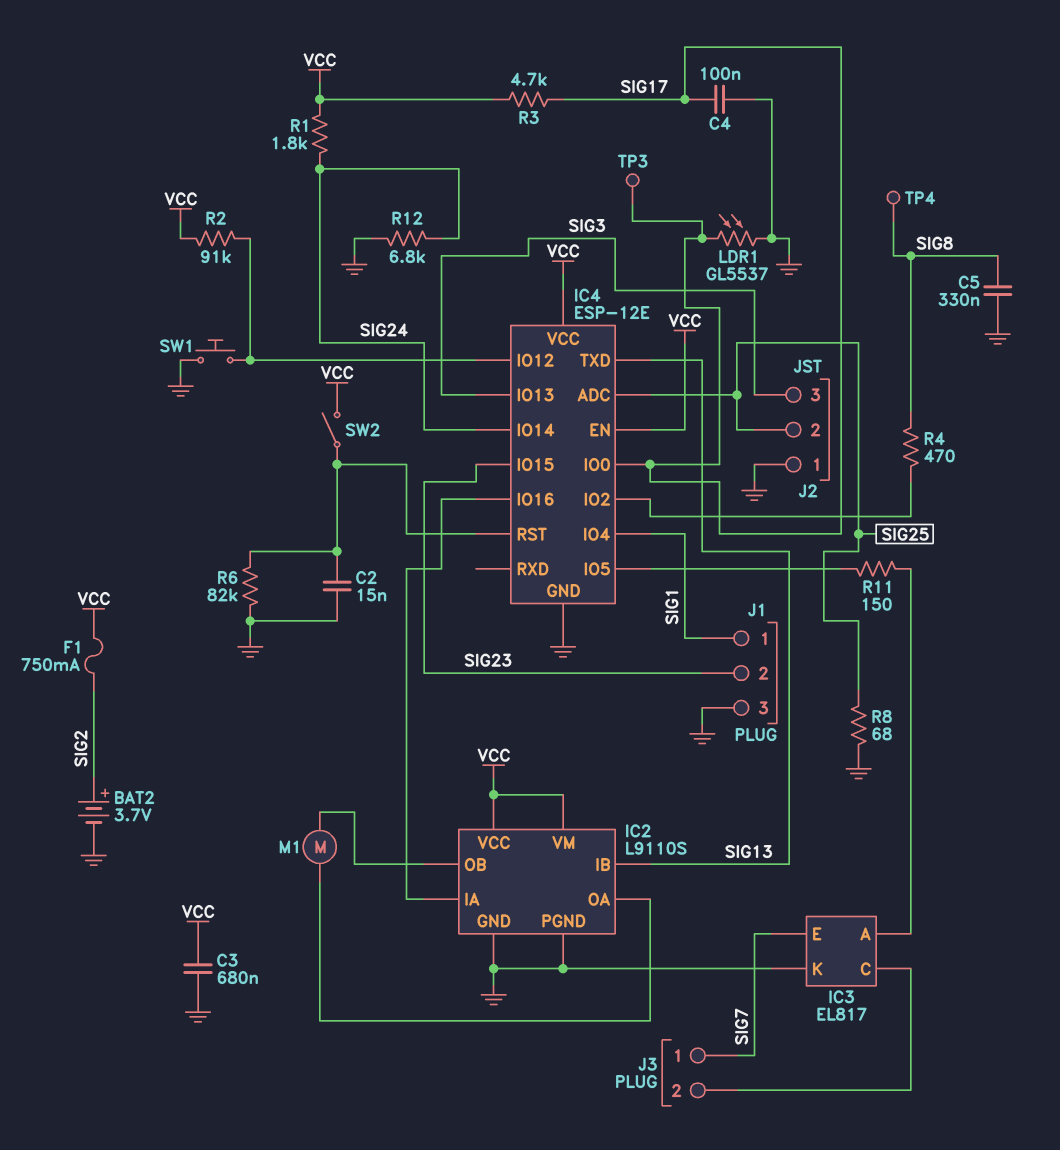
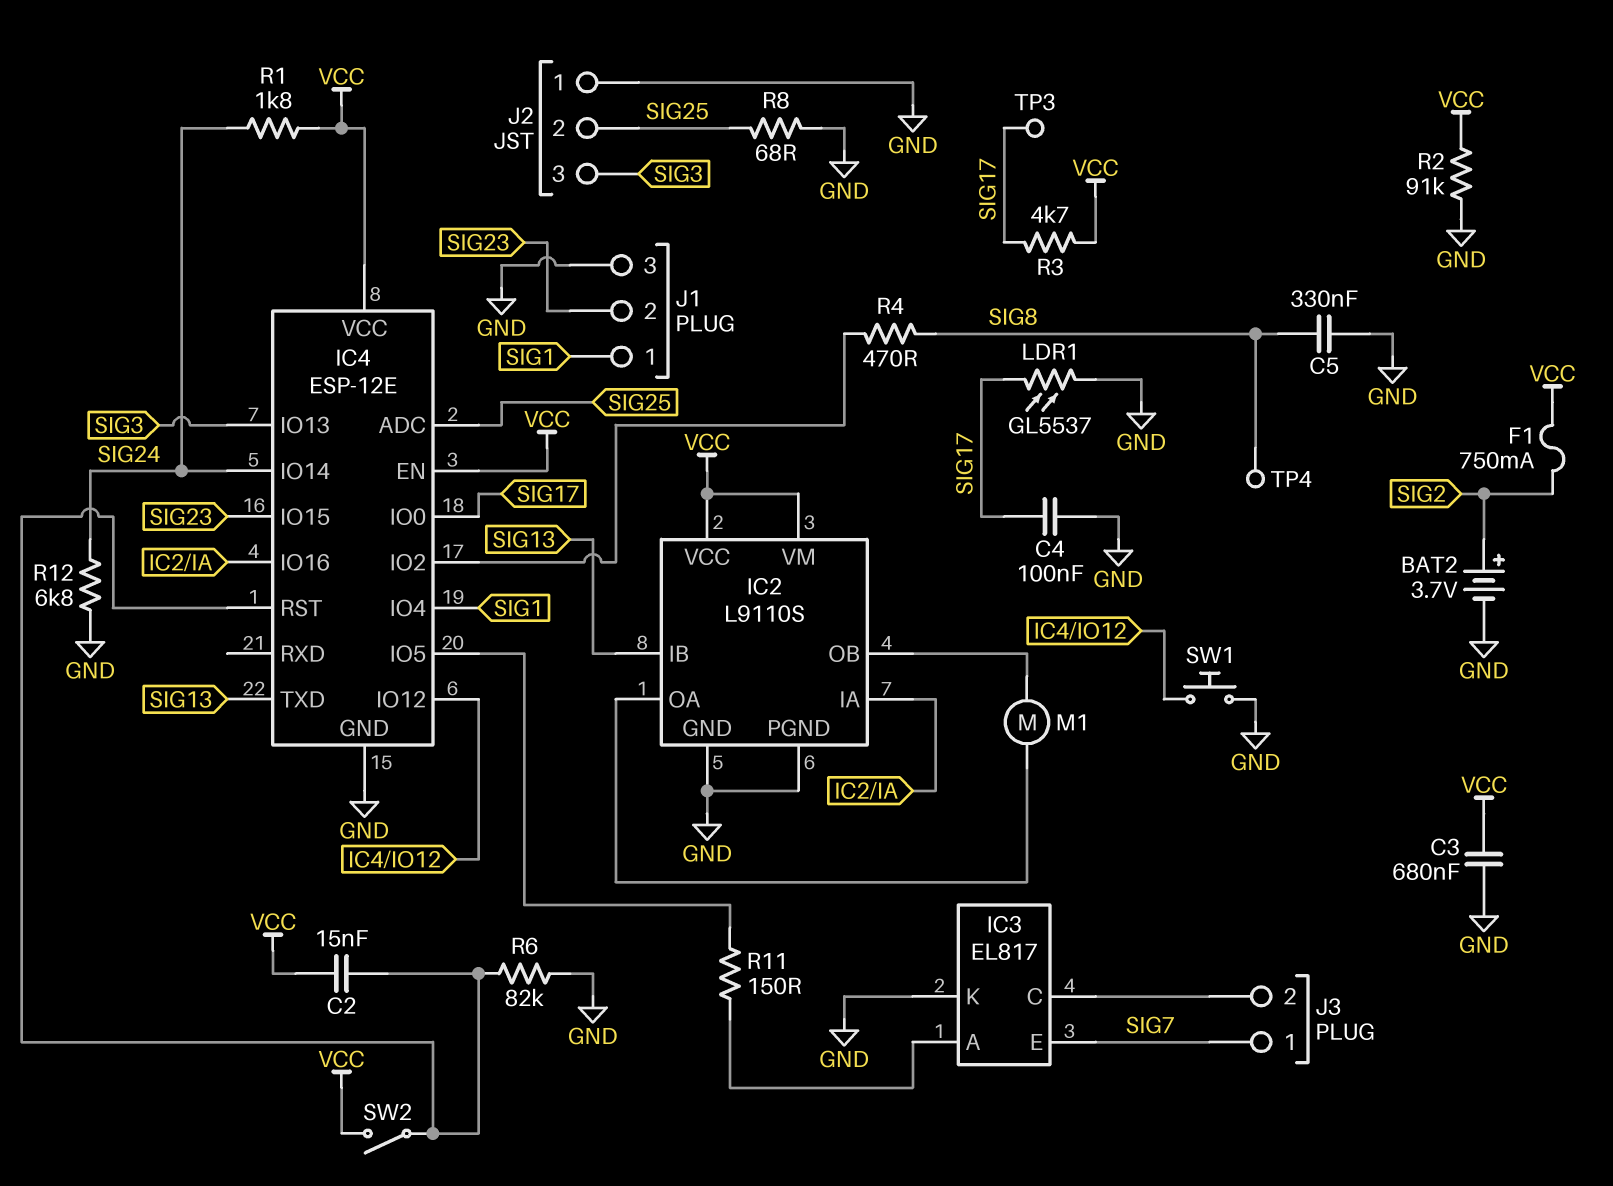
C2: 15nF (GND, IC4/RST) -> 15nF (IC4/RST, VCC)
R2: 91k (IC4/IO12, VCC) -> 91k (GND, VCC)

